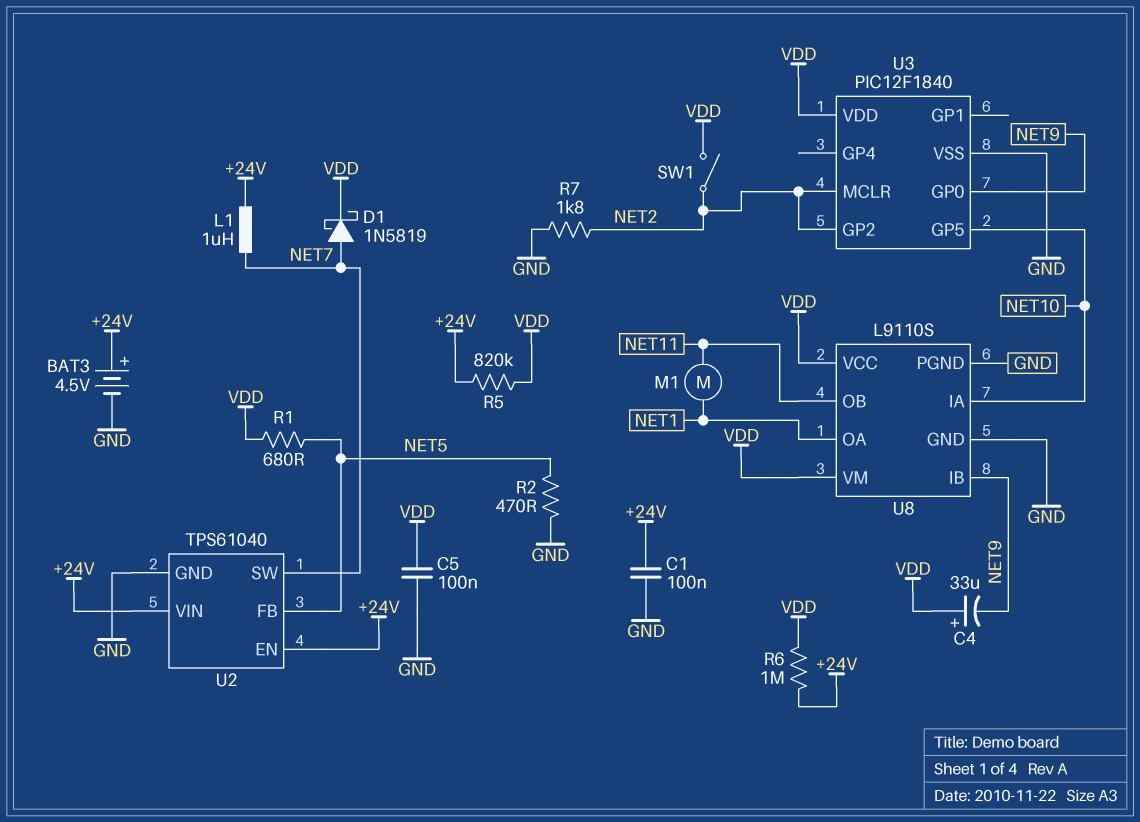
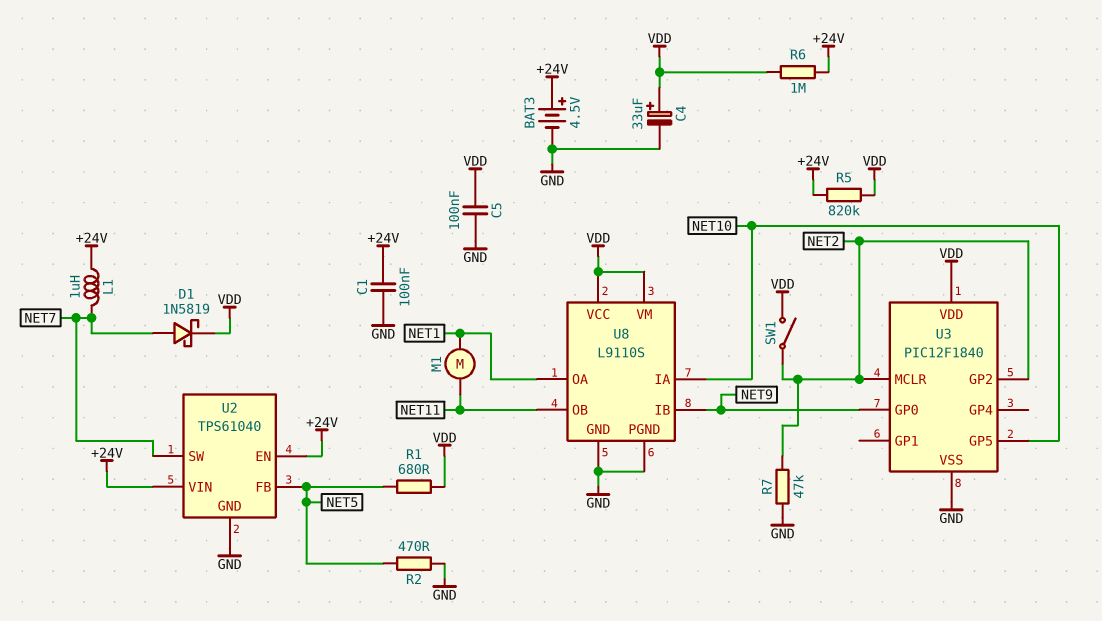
C4: 33uF (plus VDD, minus NET9) -> 33uF (plus VDD, minus GND)
R7: 1.8k (GND, NET2) -> 47k (GND, NET2)

